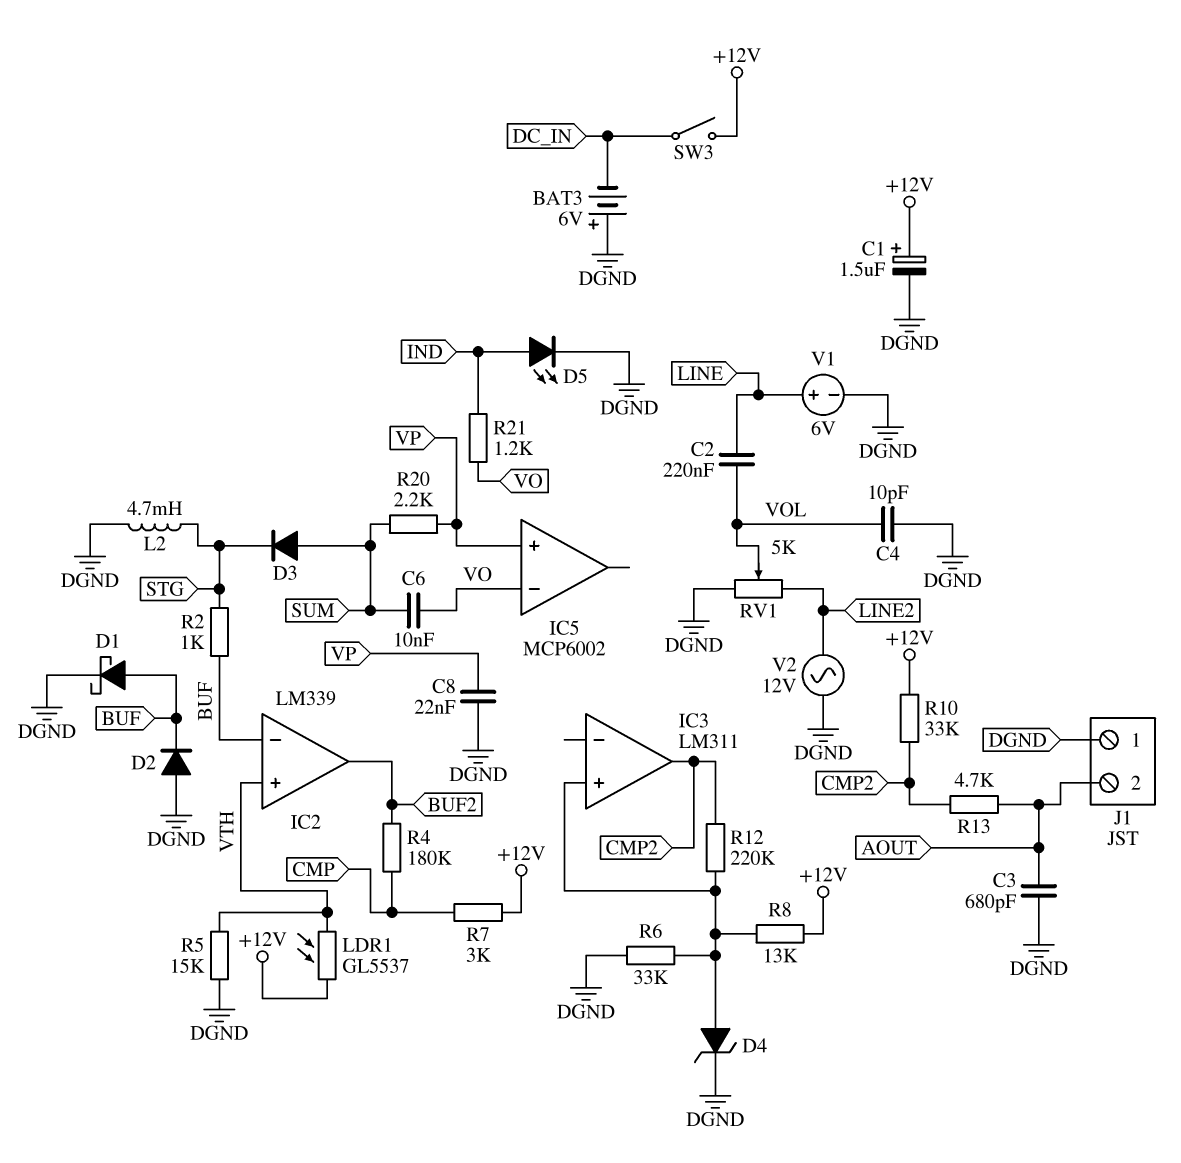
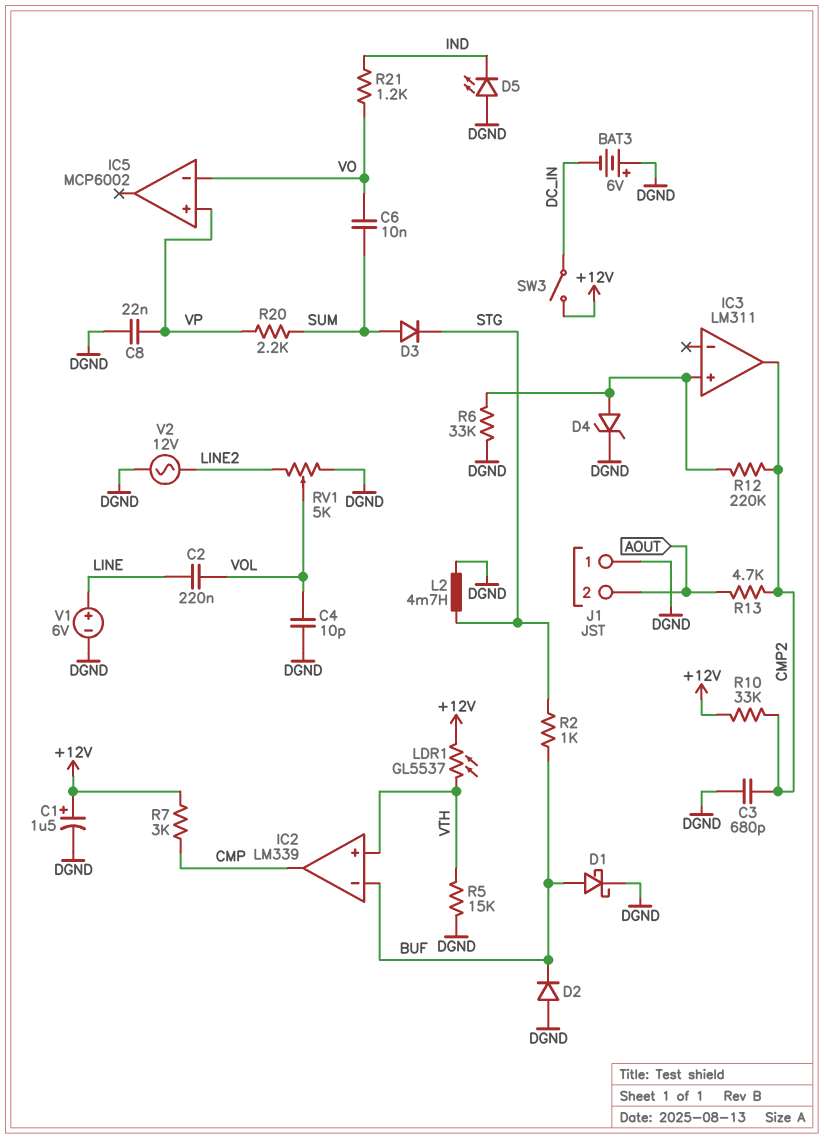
C3: 680pF (AOUT, DGND) -> 680pF (CMP2, DGND)
D5: LED (A IND, K DGND) -> LED (A DGND, K IND)
IC2 pin out: BUF2 -> CMP
R4: 180k (BUF2, CMP) -> none
R8: 13k (+12V, IC3/in+) -> none

